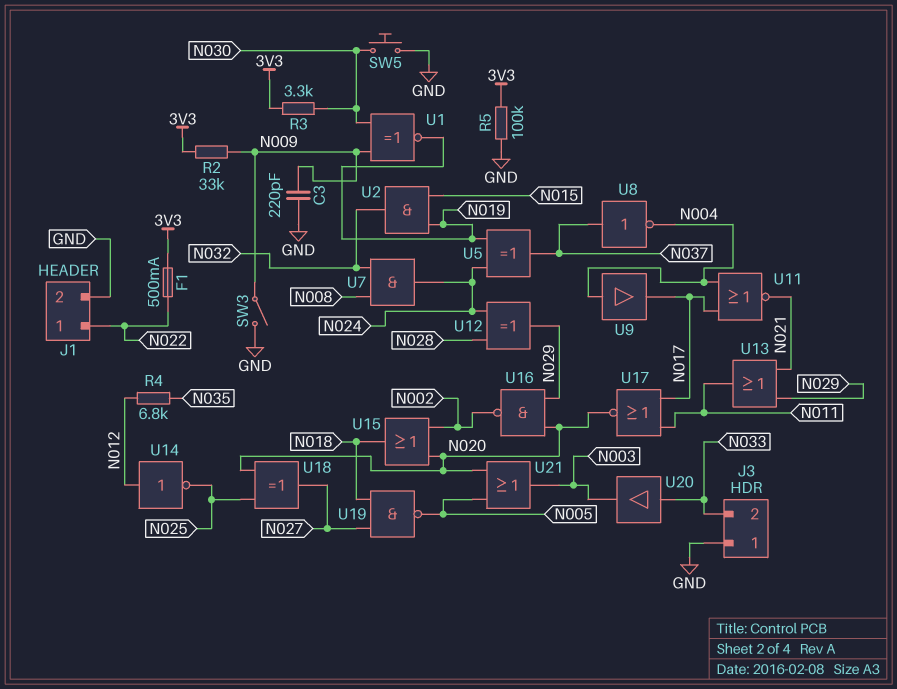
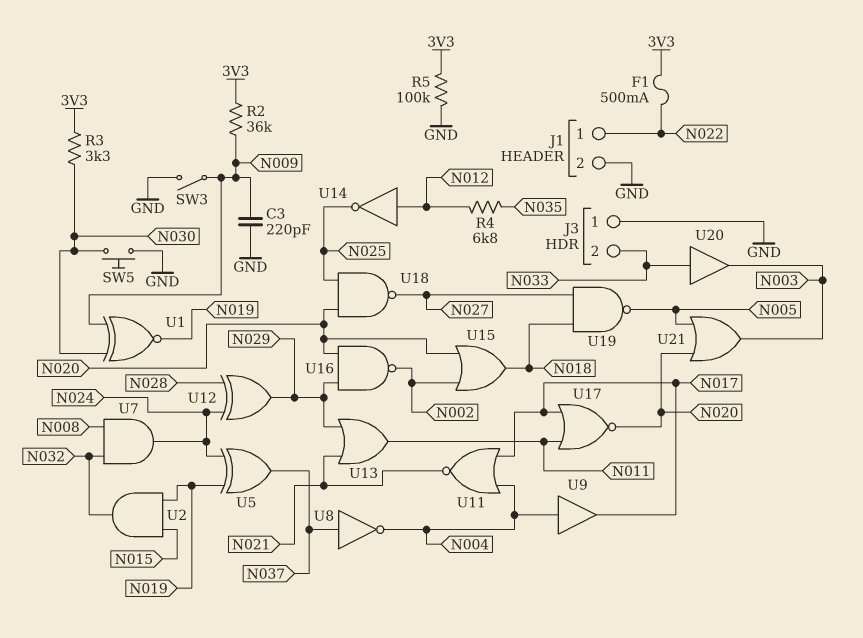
R2: 33k (3V3, N009) -> 36k (3V3, N009)
U18: XOR (in N020, in N025, out N027) -> NAND (in N020, in N025, out N027)

